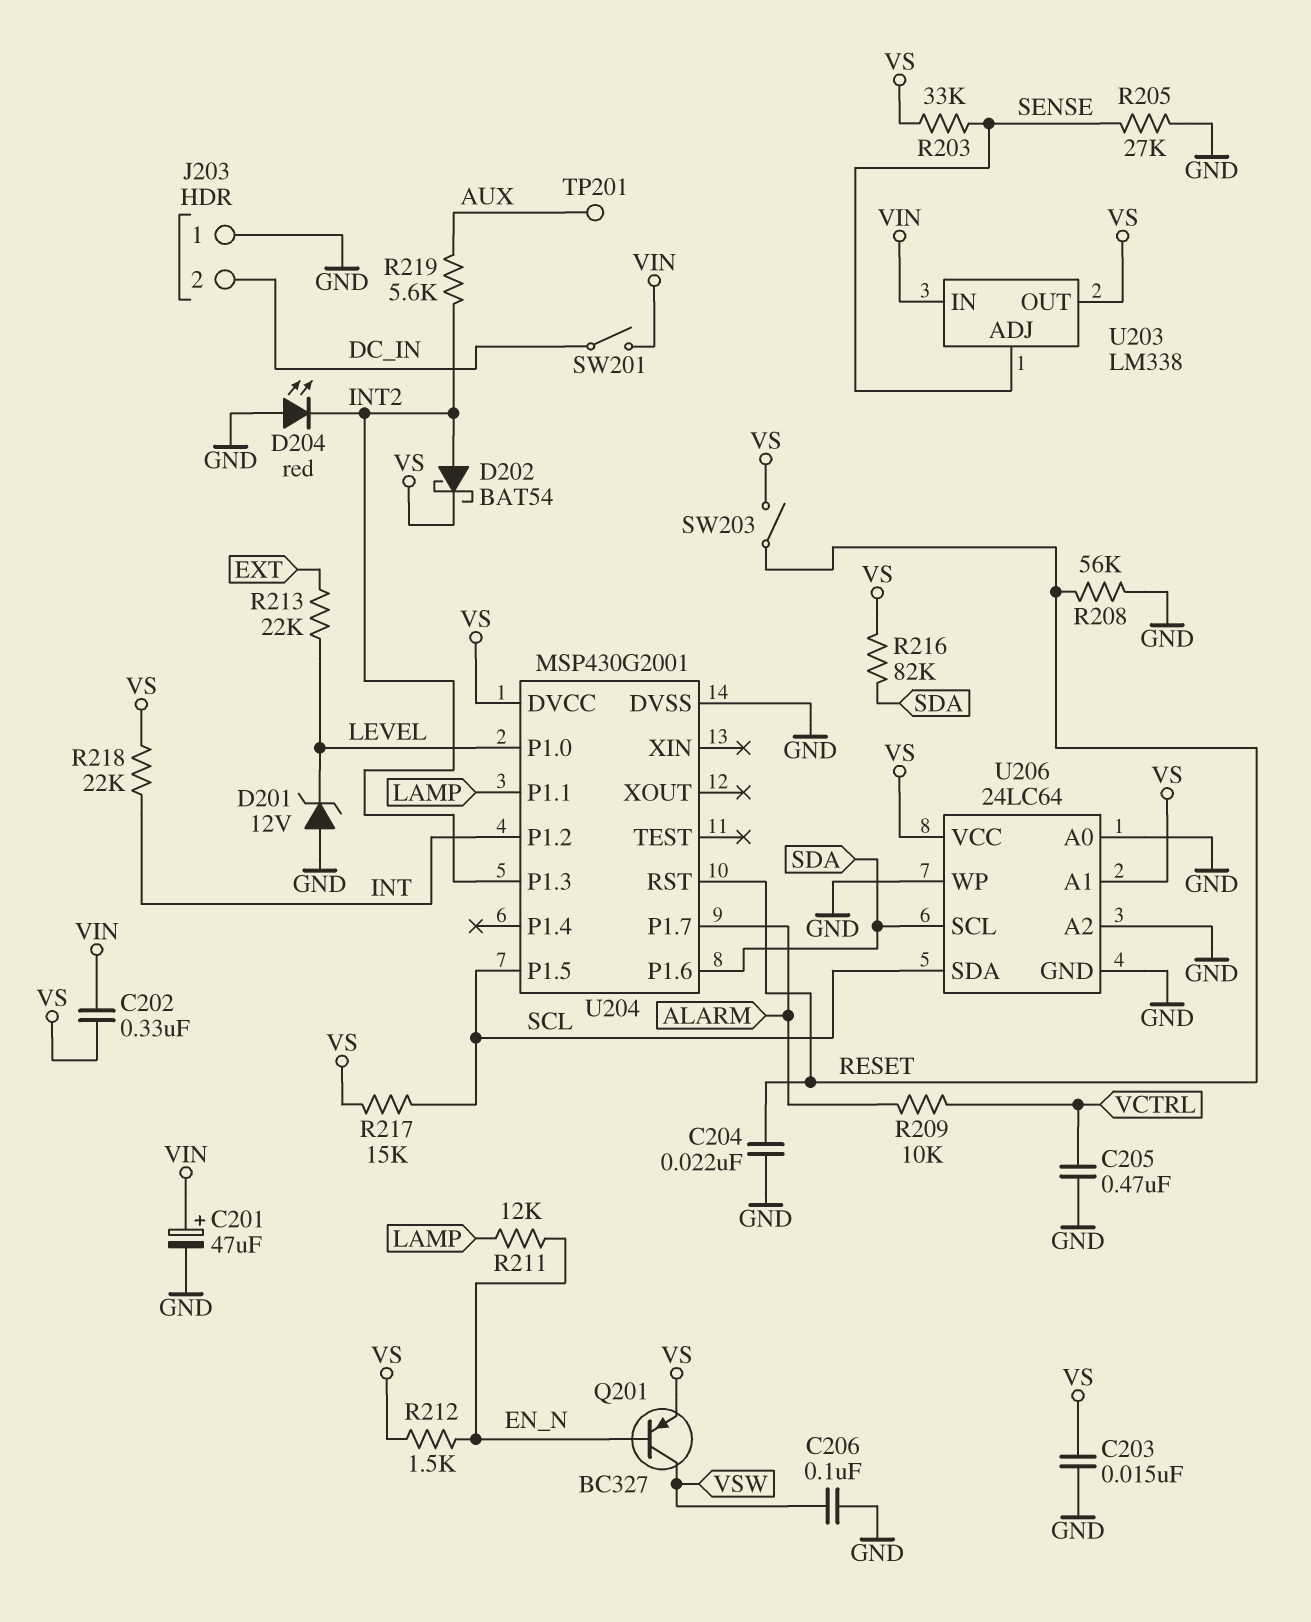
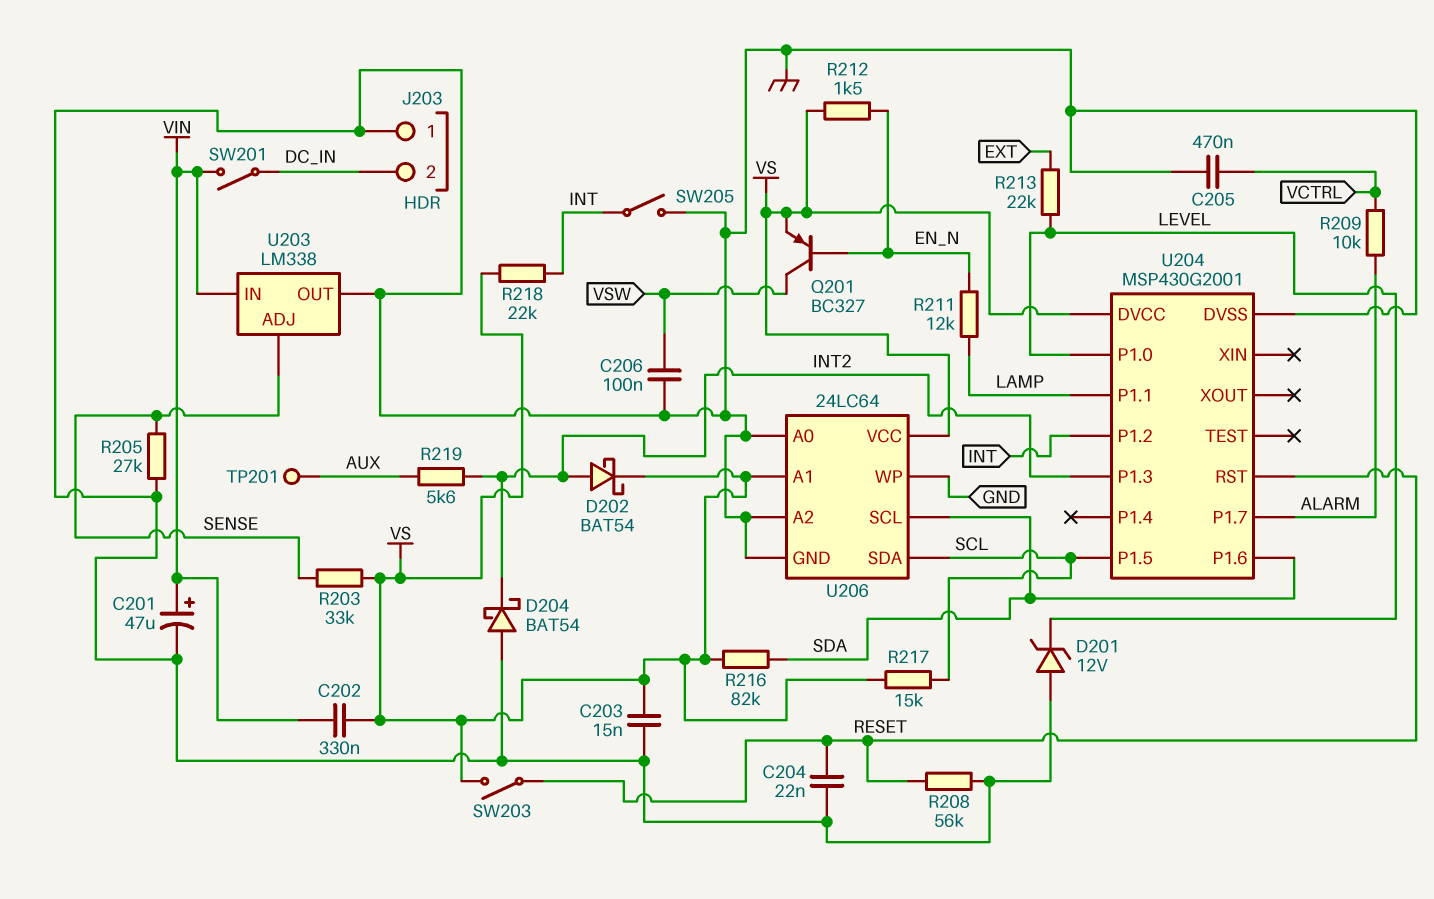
D204: LED red (A GND, K INT2) -> schottky BAT54 (A GND, K INT2)
SW205: none -> switch (GND, INT)
U203 pin OUT: VS -> GND

